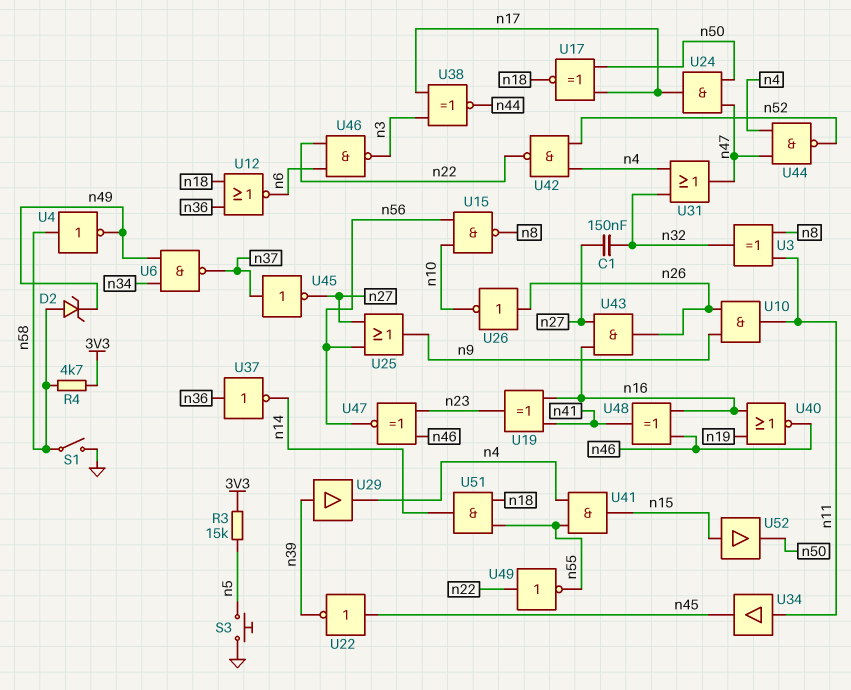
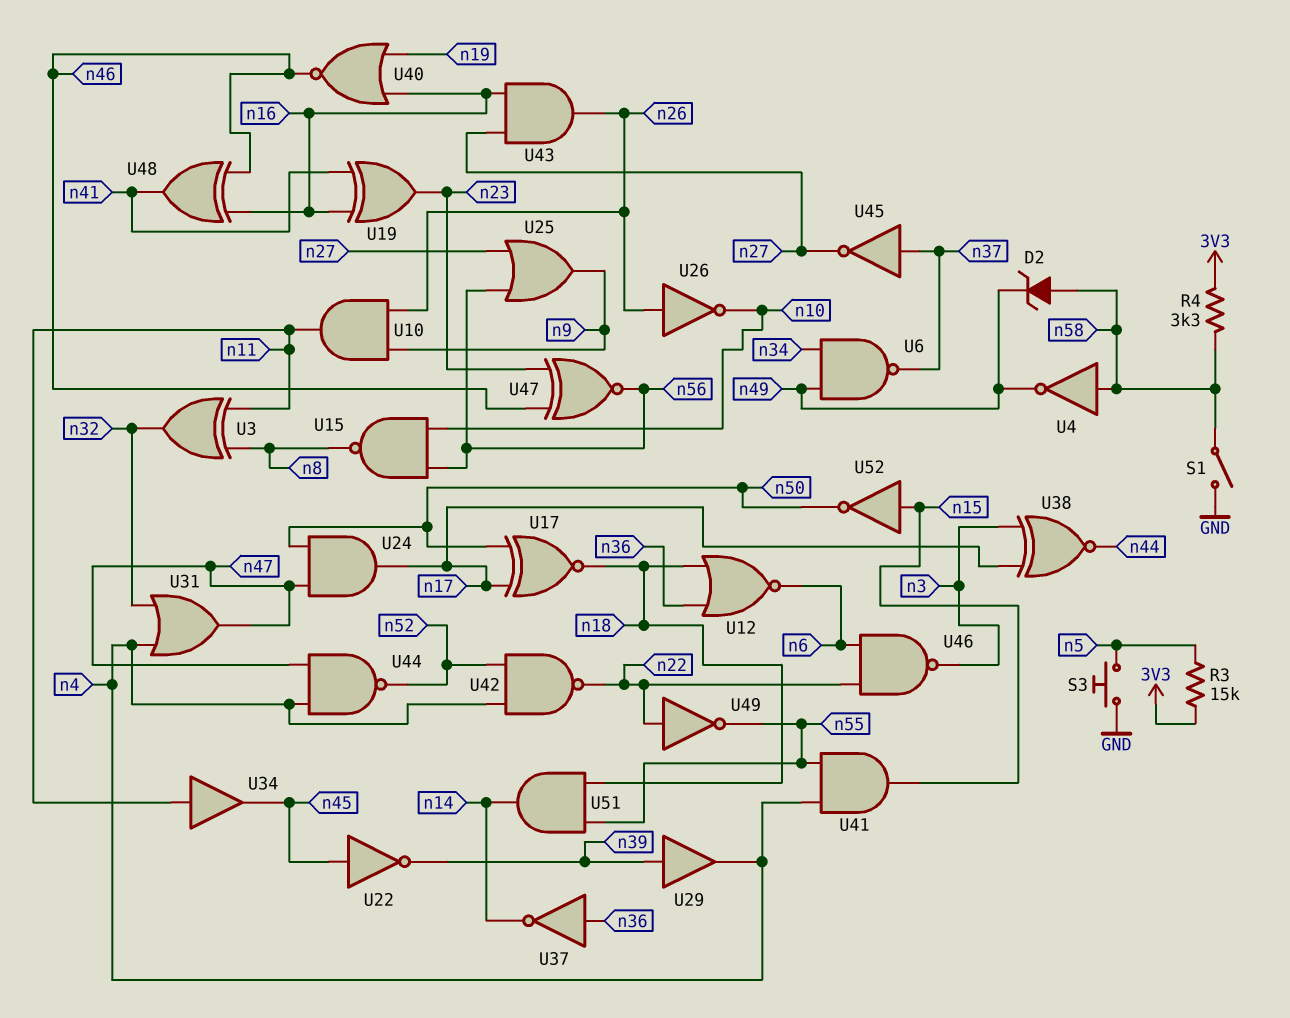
C1: 150nF (n27, n32) -> none
R4: 4.7k (3V3, n58) -> 3.3k (3V3, n58)
U52: buffer (in n15, out n50) -> NOT (in n15, out n50)

